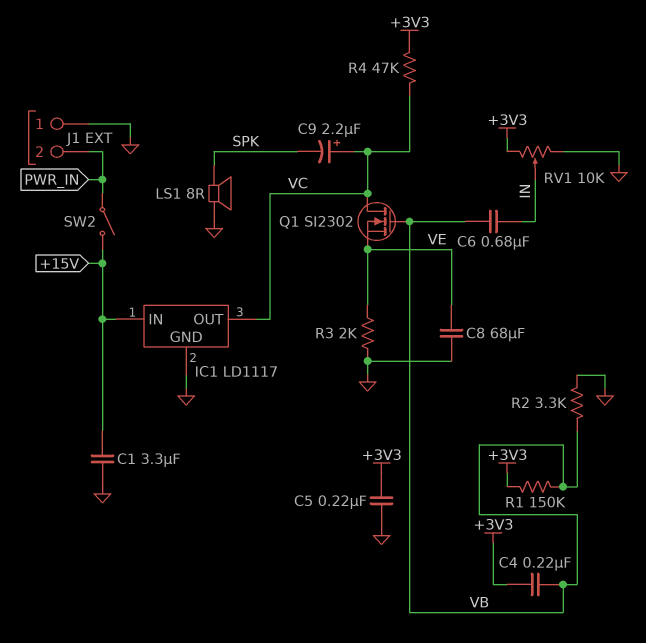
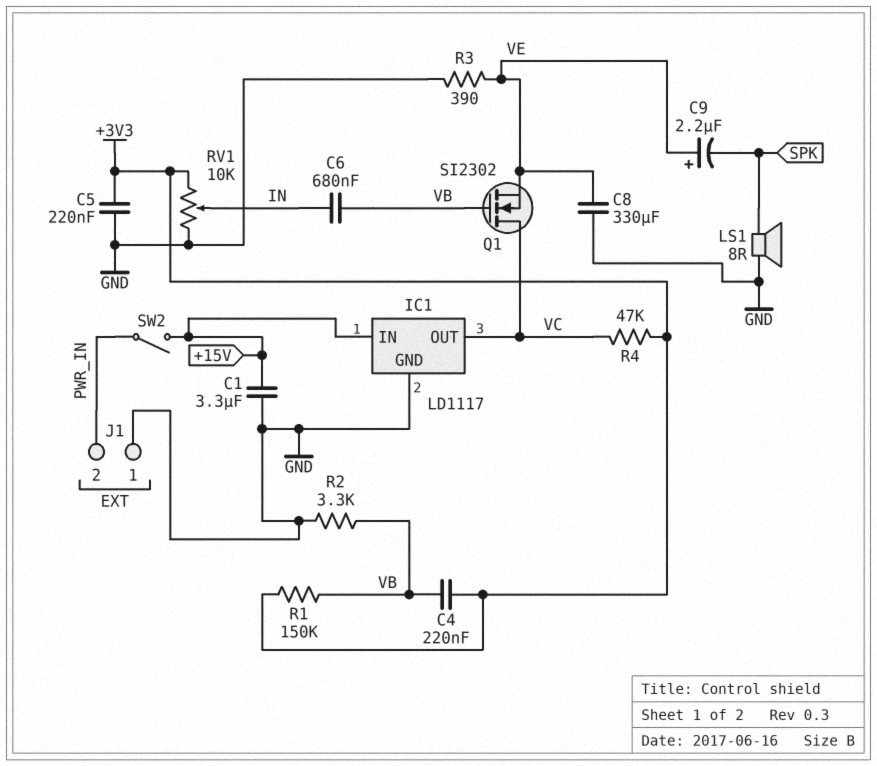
C8: 68uF (GND, VE) -> 330uF (GND, VE)
C9: 2.2uF (plus VC, minus SPK) -> 2.2uF (plus VE, minus SPK)
R3: 2k (GND, VE) -> 390 (GND, VE)

